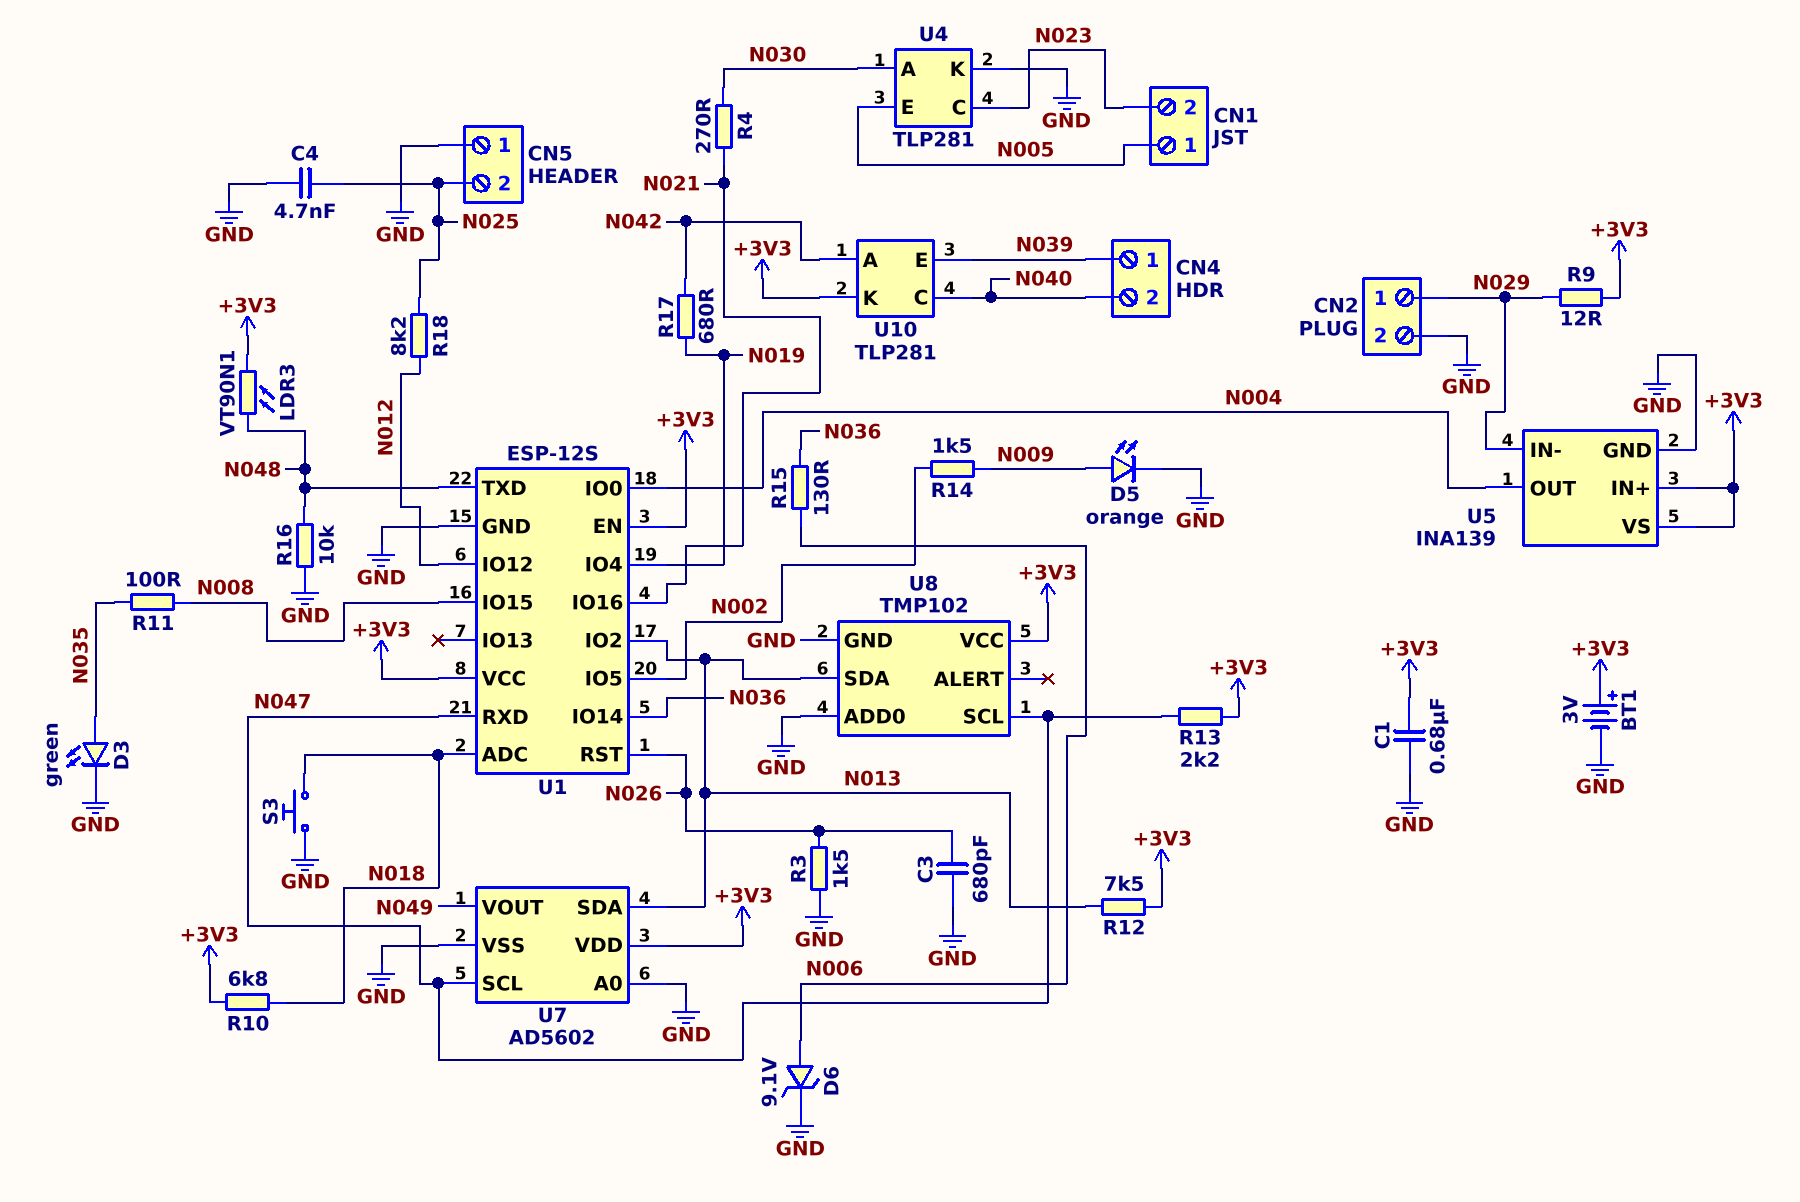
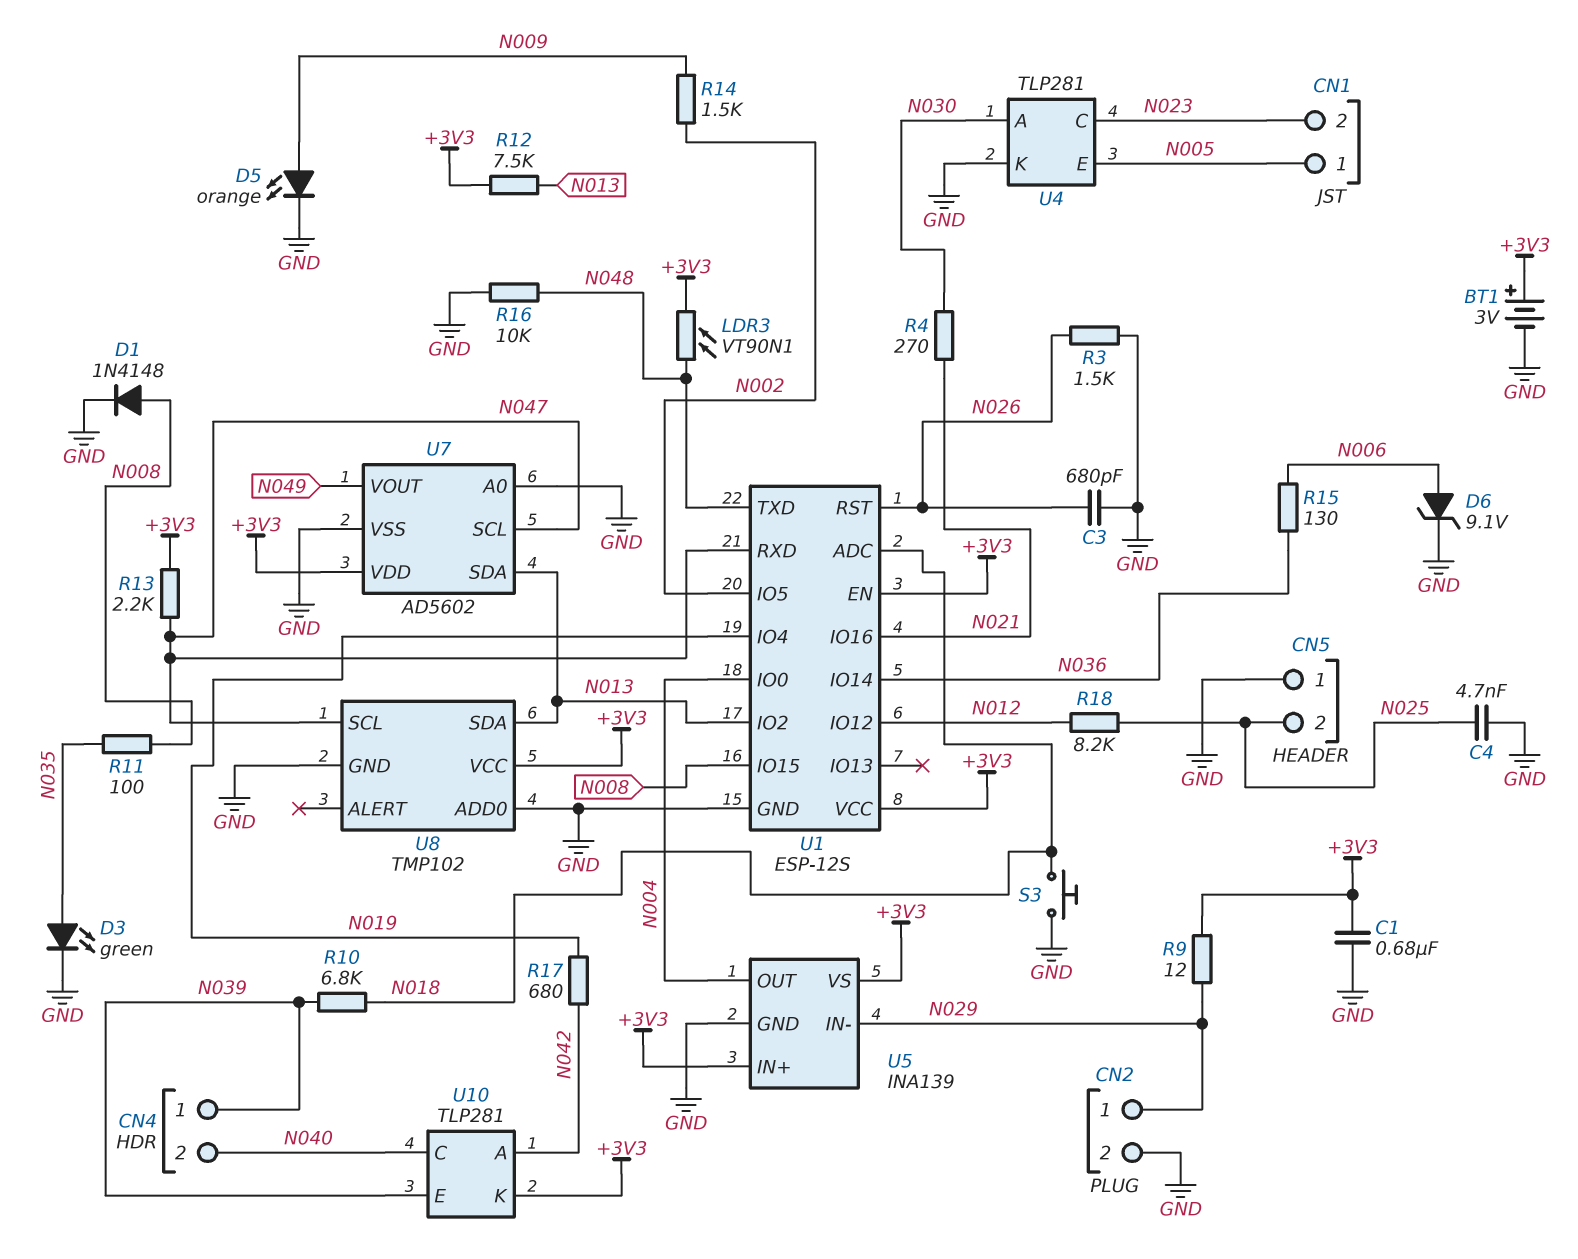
D1: none -> diode 1N4148 (A N008, K GND)
R10: 6.8k (+3V3, N018) -> 6.8k (N018, N039)

